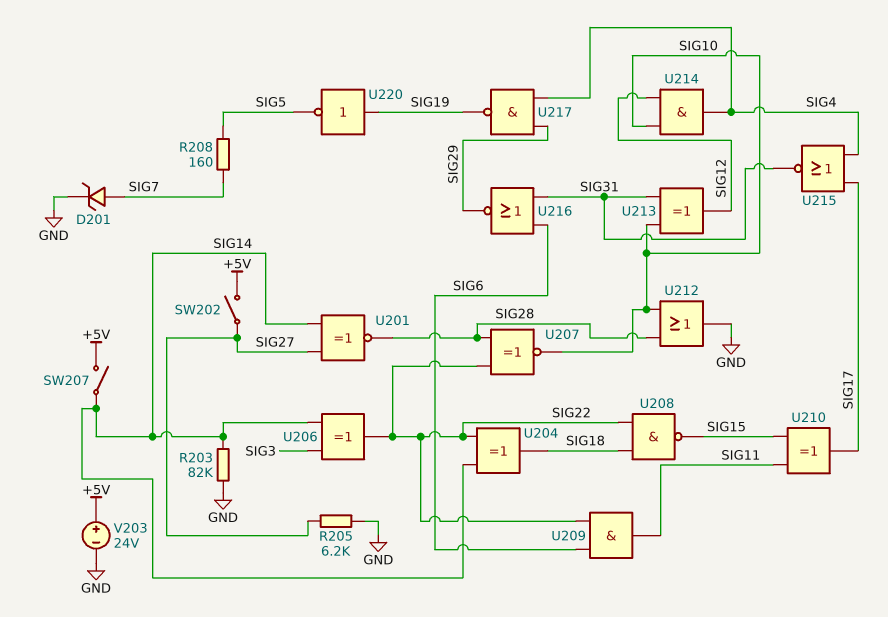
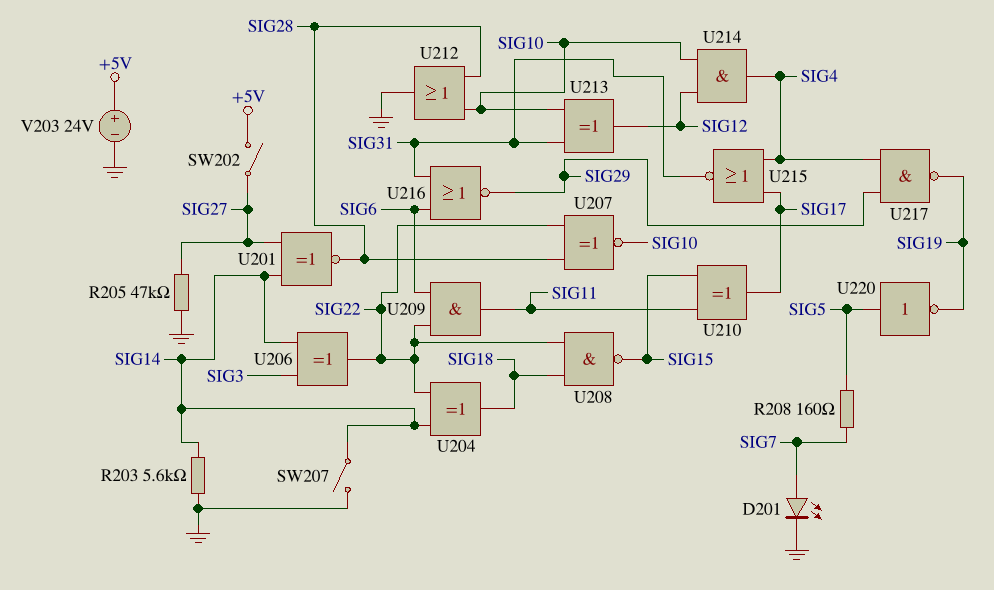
D201: zener (A SIG7, K GND) -> LED (A SIG7, K GND)
R203: 82k (GND, SIG14) -> 5.6k (GND, SIG14)
R205: 6.2k (GND, SIG27) -> 47k (GND, SIG27)
SW207: switch (+5V, SIG14) -> switch (GND, SIG14)
U220: NOT (in SIG19, out SIG5) -> NOT (in SIG5, out SIG19)

